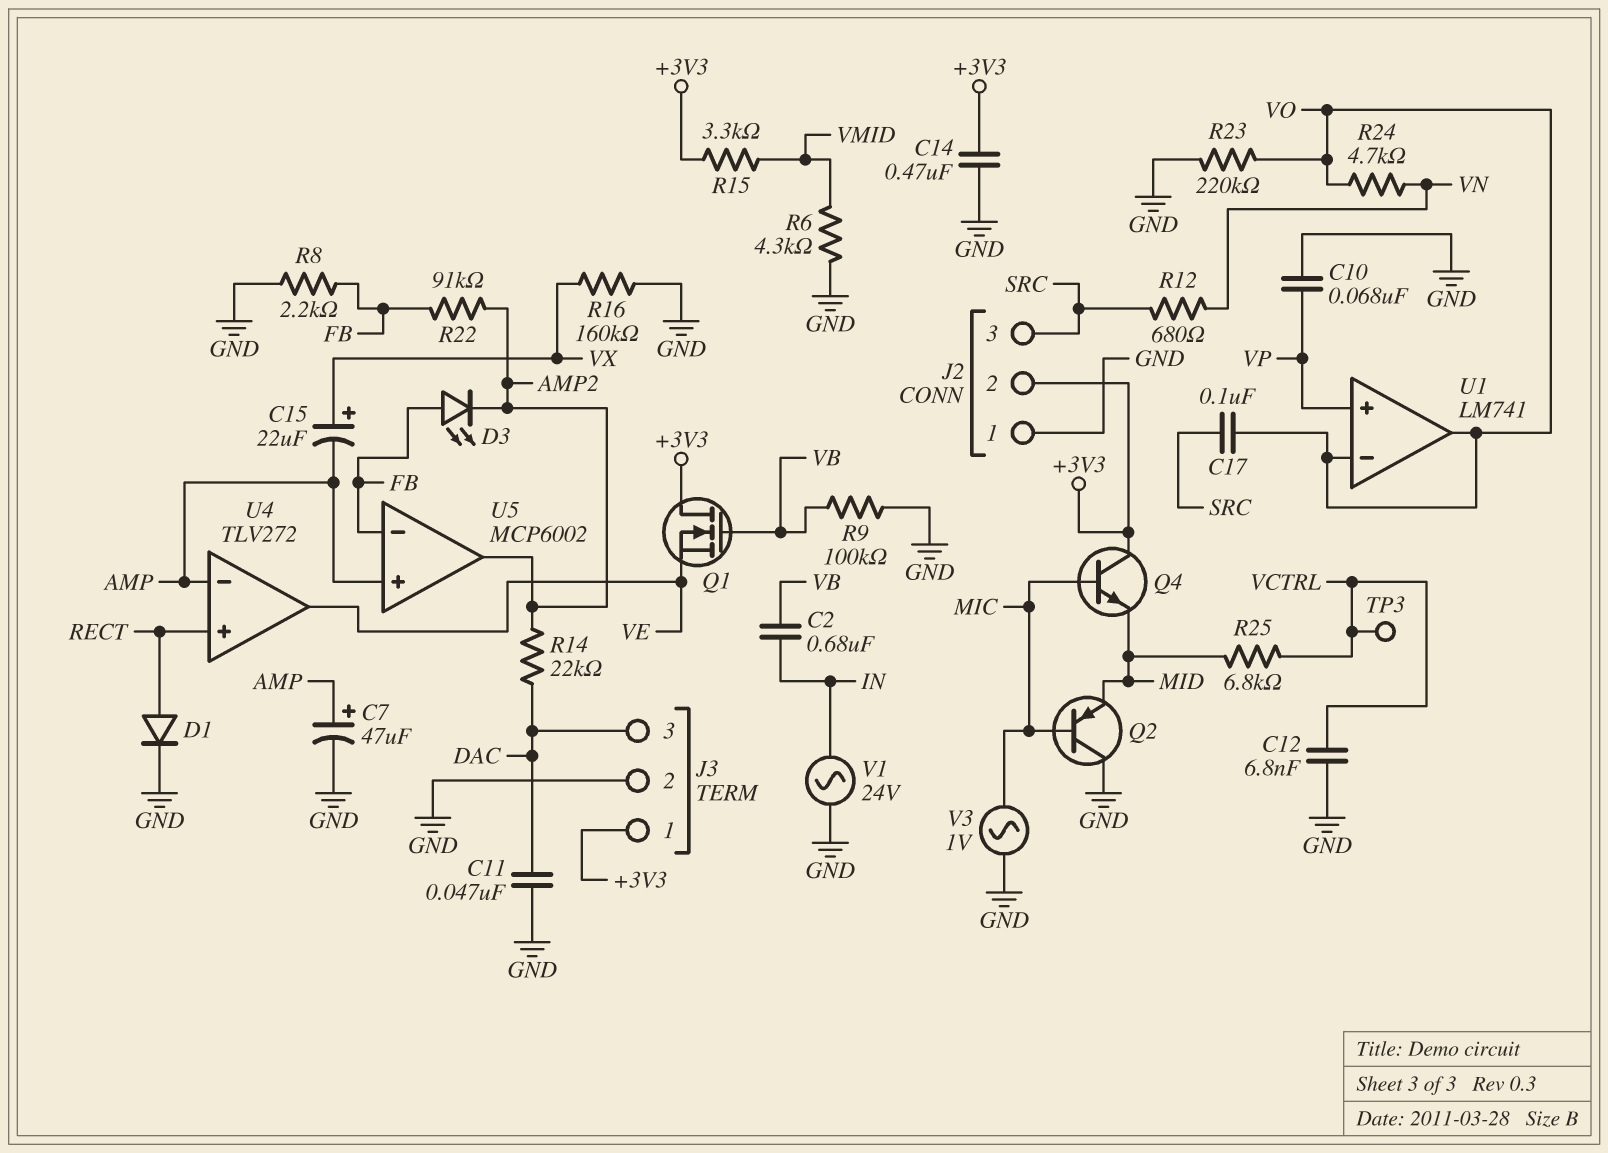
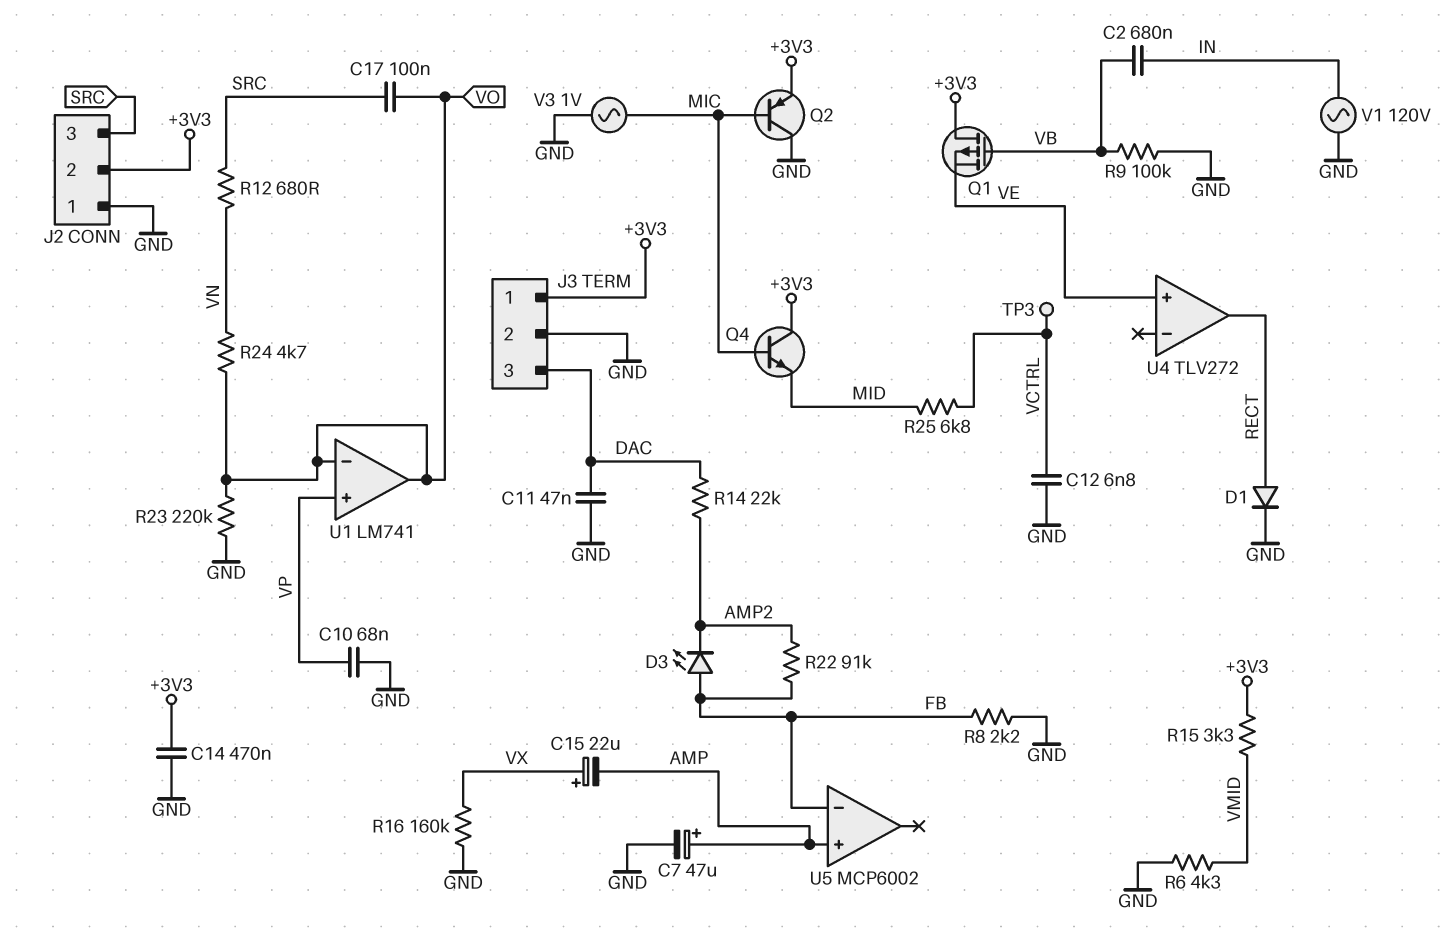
Q1: NMOS (G VB, D +3V3, S VE) -> PMOS (G VB, D +3V3, S VE)
Q2: PNP (B MIC, C GND, E MID) -> PNP (B MIC, C GND, E +3V3)
U4 pin in+: RECT -> VE
U4 pin in-: AMP -> none
U4 pin out: VE -> RECT
U5 pin out: AMP2 -> none
V1: AC 24V (GND, IN) -> AC 120V (GND, IN)

